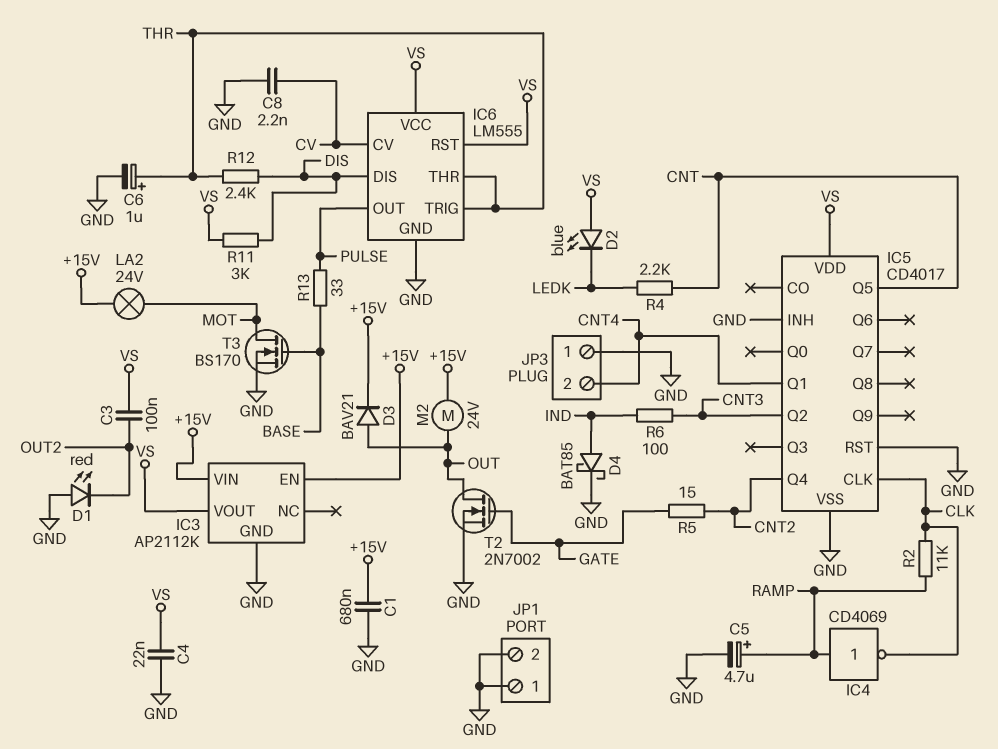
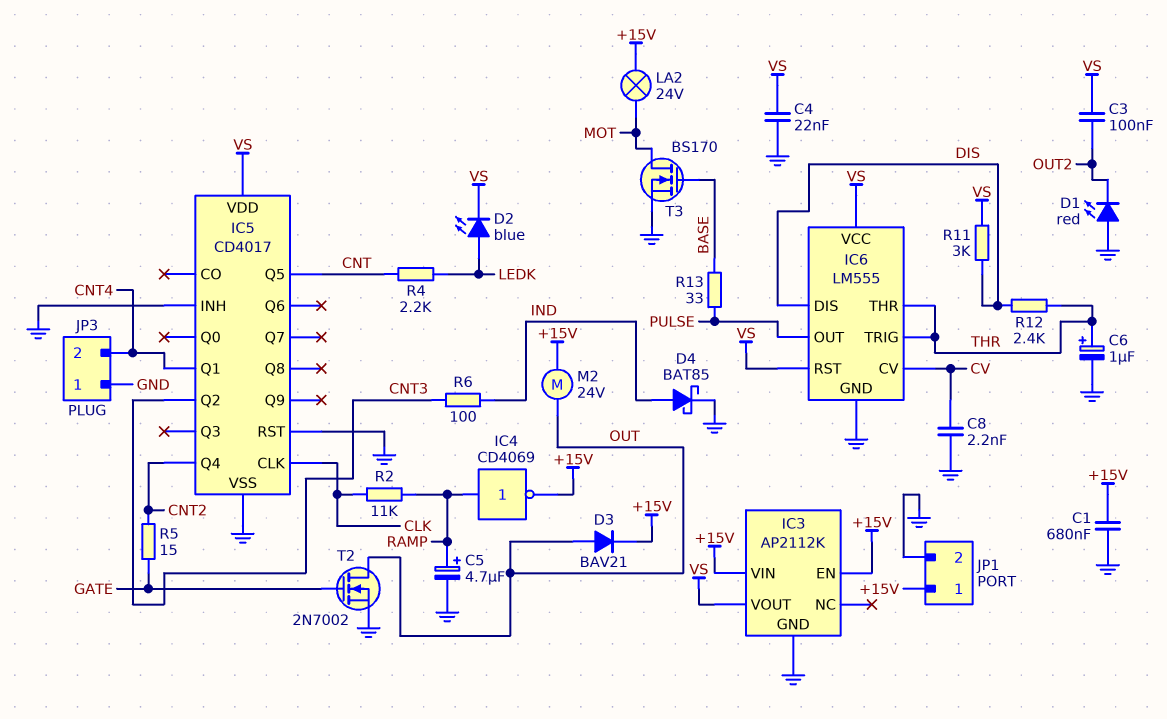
D2: LED blue (A VS, K LEDK) -> LED blue (A LEDK, K VS)
IC4: NOT CD4069 (in RAMP, out CLK) -> NOT CD4069 (in RAMP, out +15V)
JP1 pin 1: GND -> +15V

